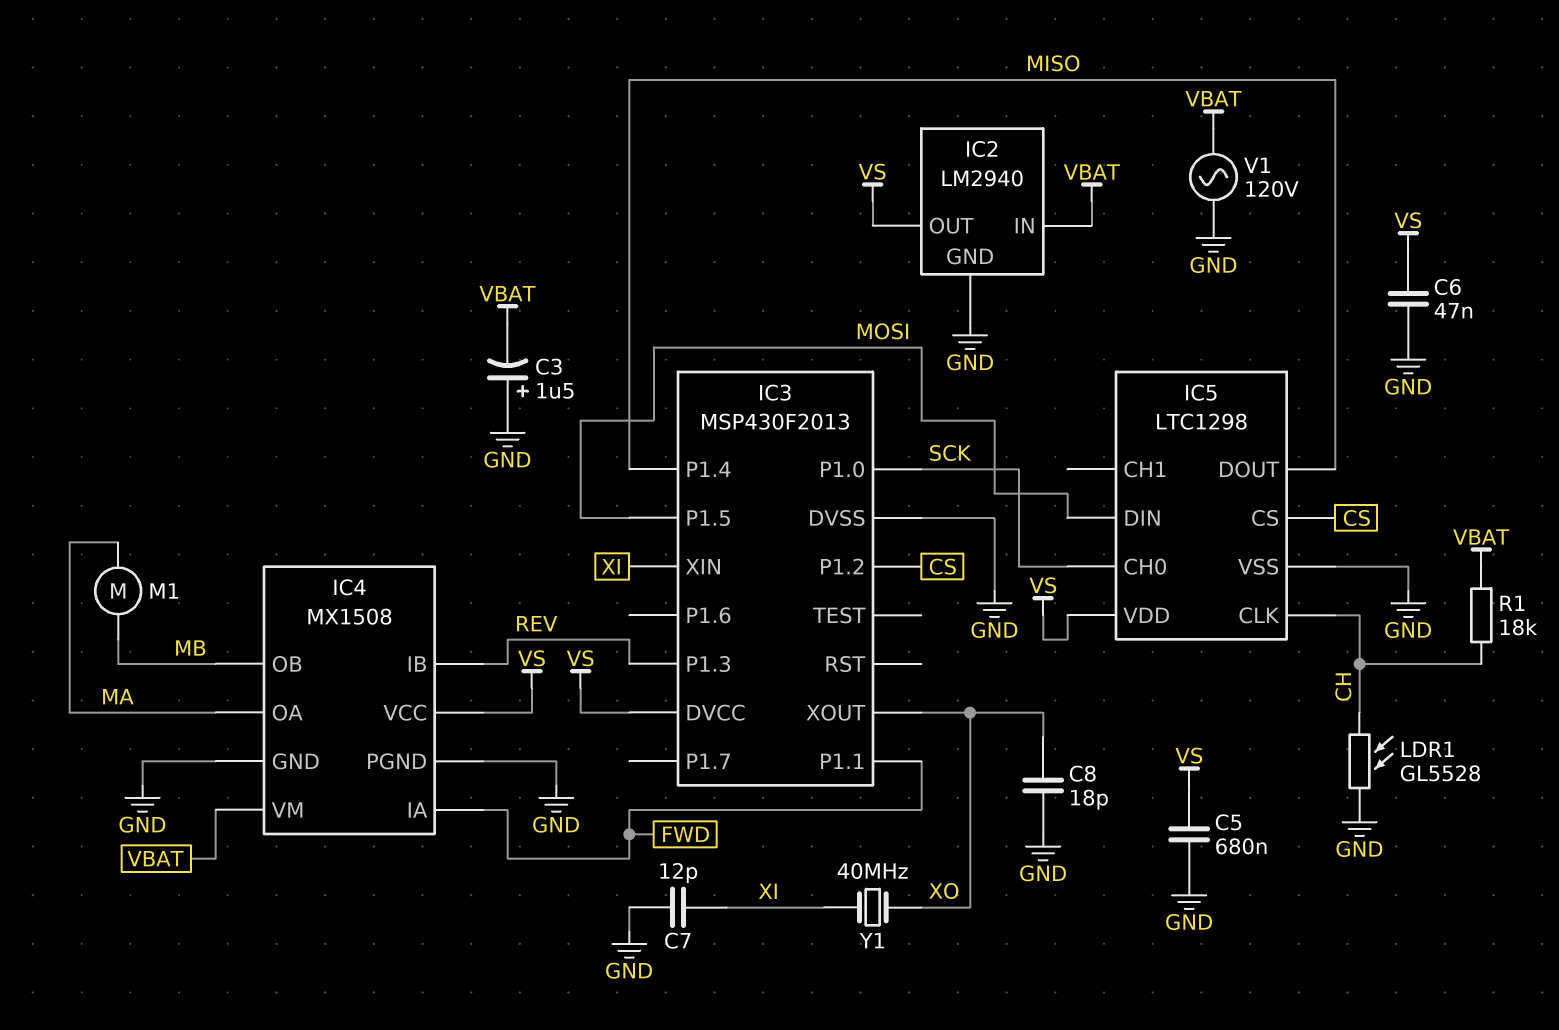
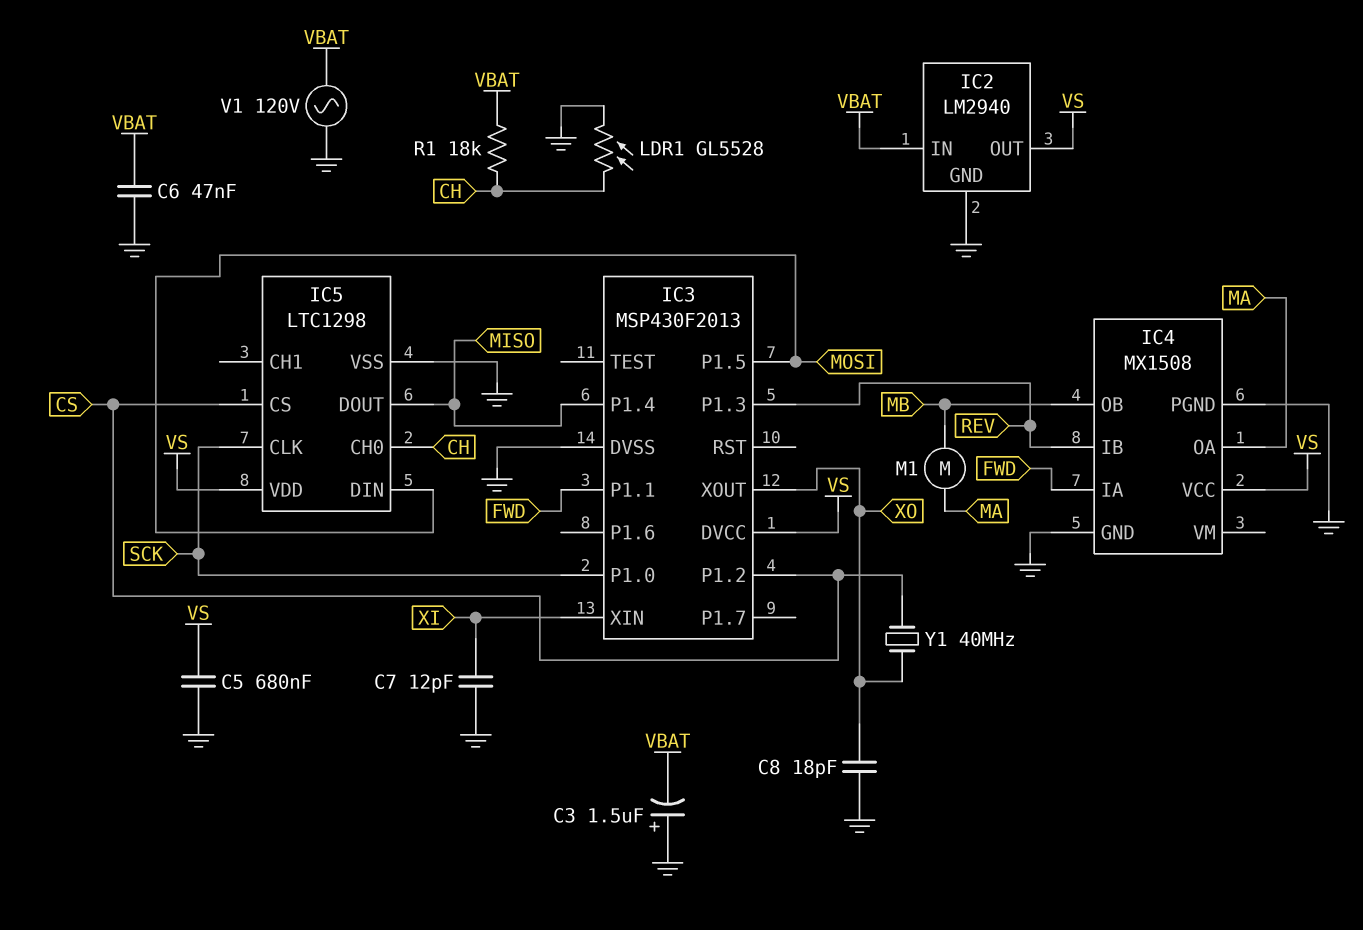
C6: 47nF (GND, VS) -> 47nF (GND, VBAT)
IC4 pin VM: VBAT -> none
IC5 pin CH0: SCK -> CH
IC5 pin CLK: CH -> SCK
Y1: 40MHz (XI, XO) -> 40MHz (CS, XO)

